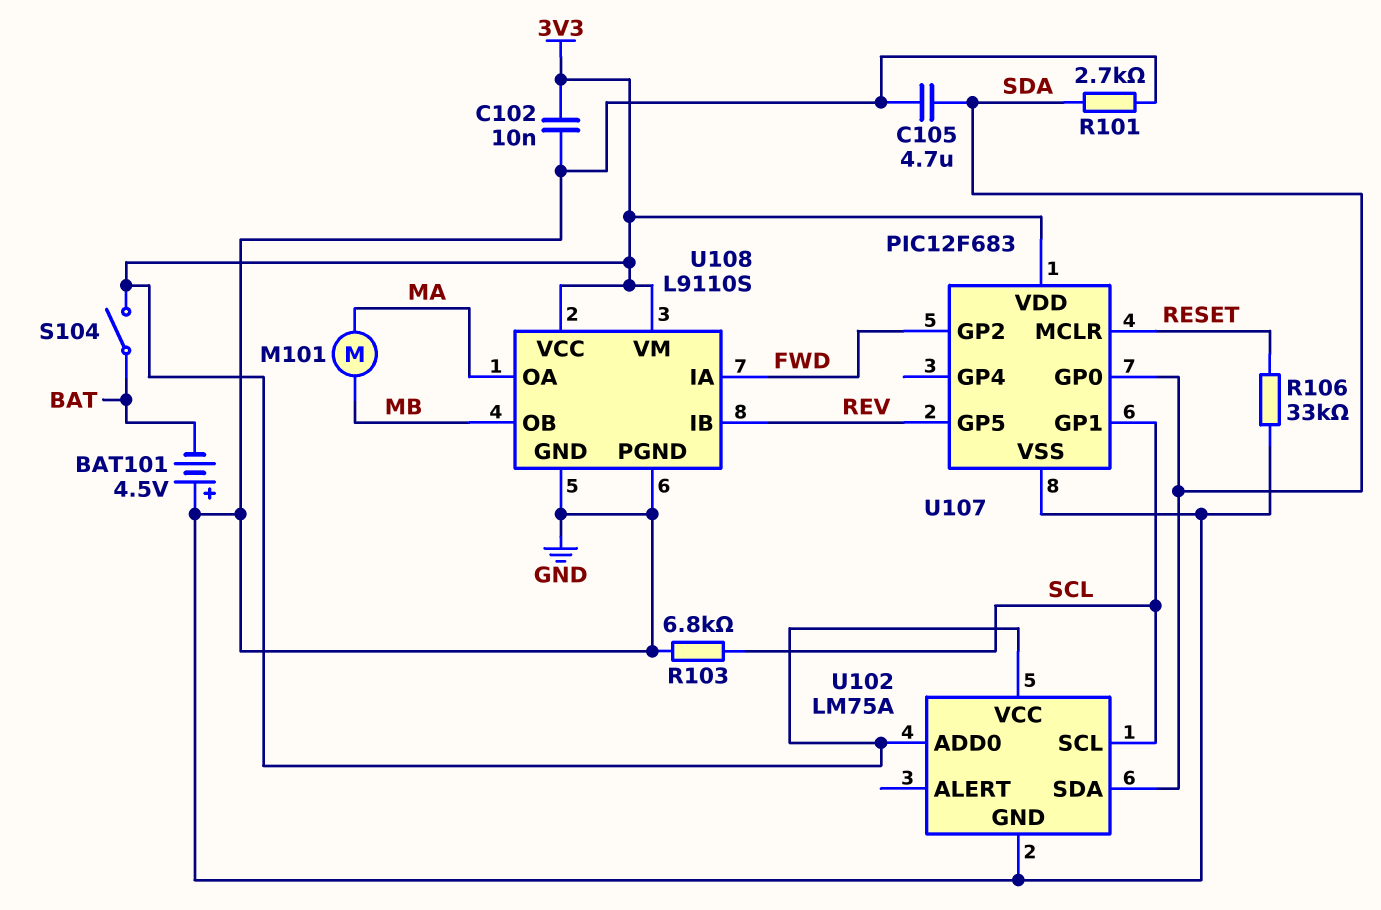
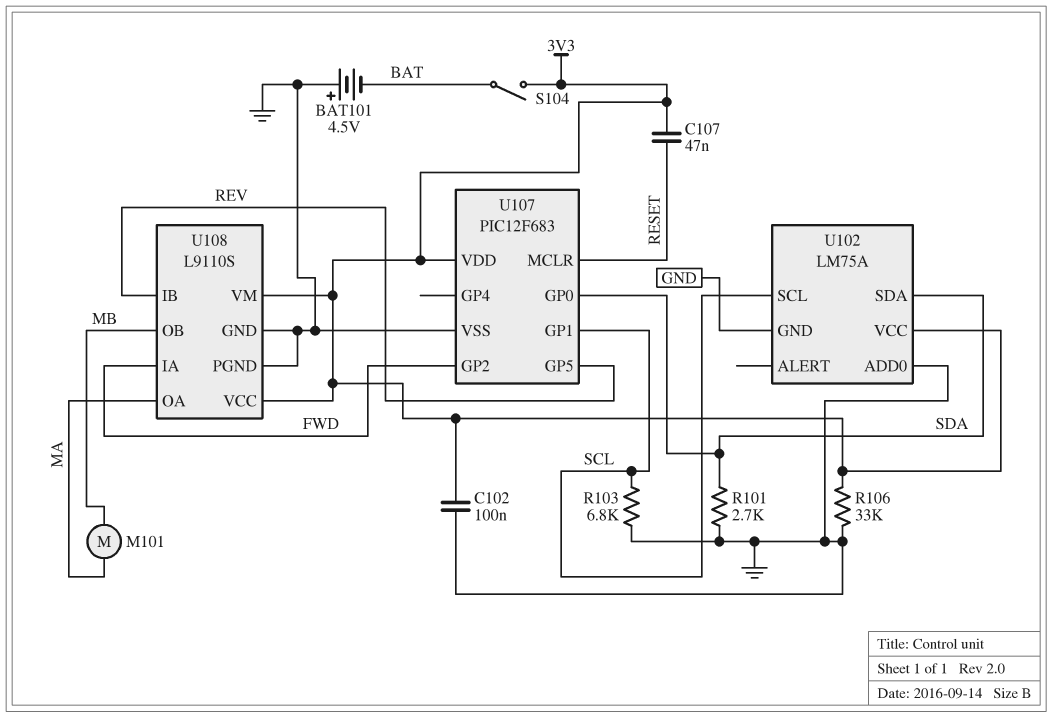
C102: 10nF (3V3, GND) -> 100nF (3V3, GND)
C105: 4.7uF (GND, SDA) -> none
C107: none -> 47nF (3V3, RESET)
R106: 33k (GND, RESET) -> 33k (3V3, GND)
U102 pin ADD0: 3V3 -> GND

